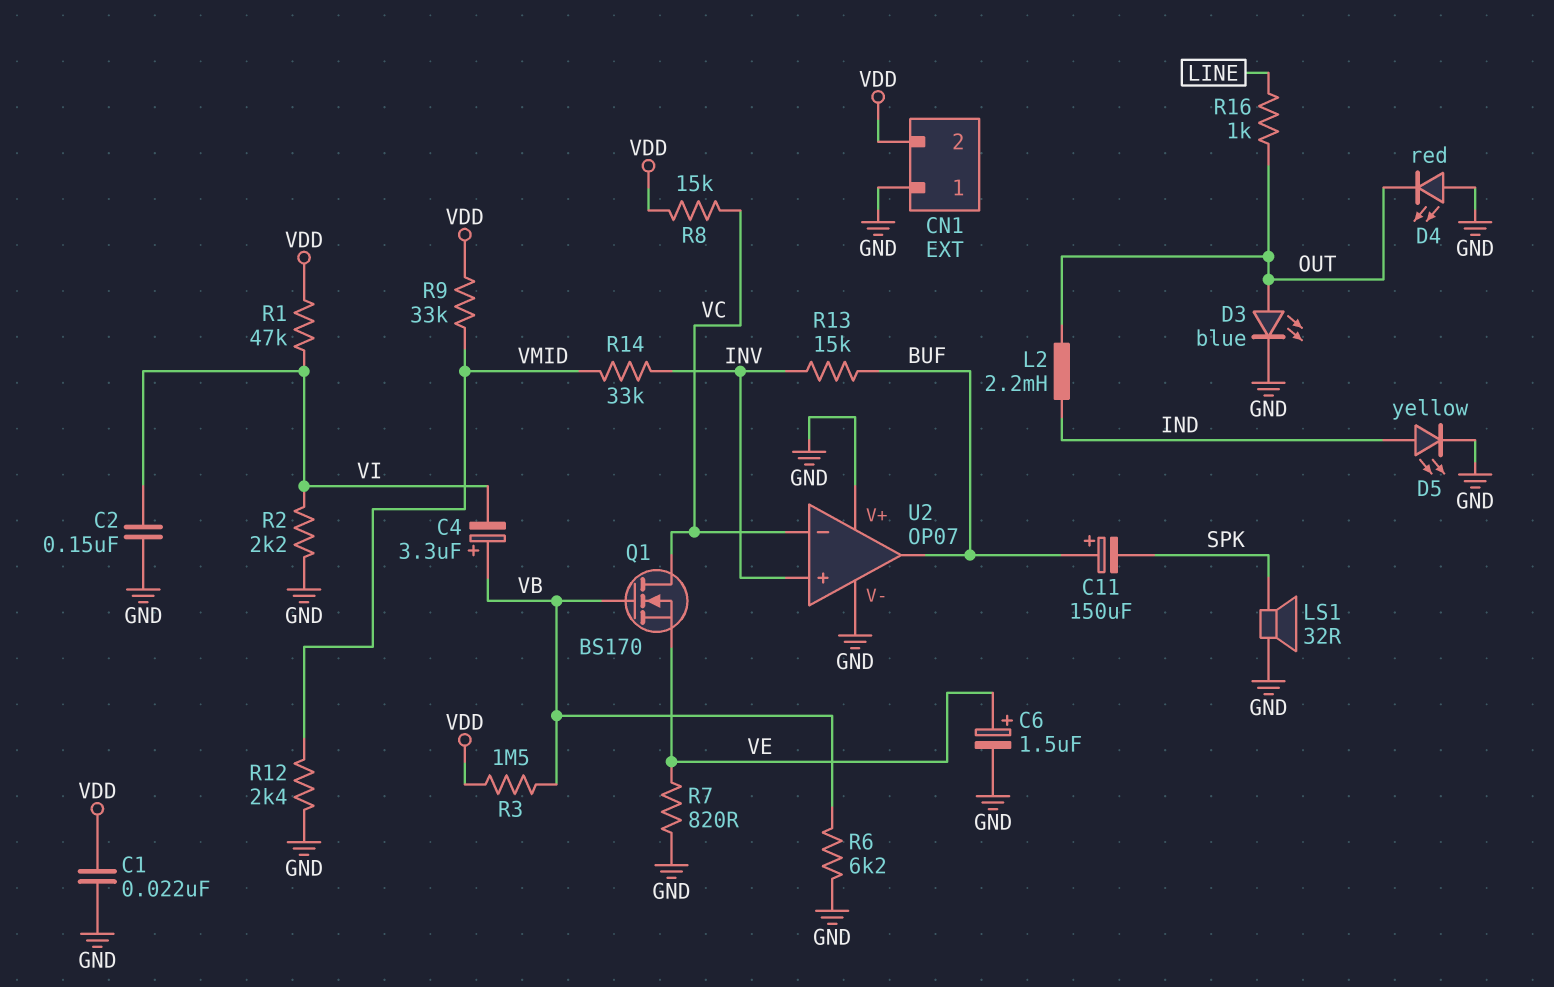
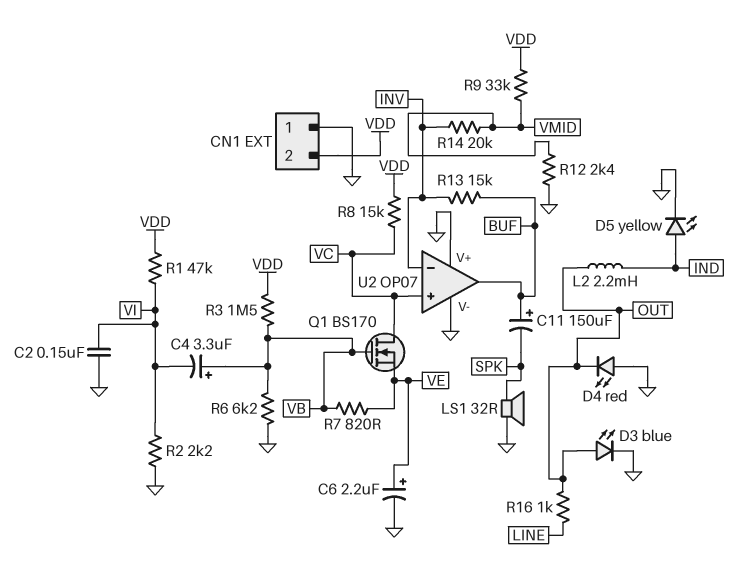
C1: 22nF (GND, VDD) -> none
C6: 1.5uF (plus VE, minus GND) -> 2.2uF (plus VE, minus GND)
R7: 820 (GND, VE) -> 820 (VB, VE)
R14: 33k (INV, VMID) -> 20k (INV, VMID)
U2 pin in+: INV -> VC
U2 pin in-: VC -> INV

